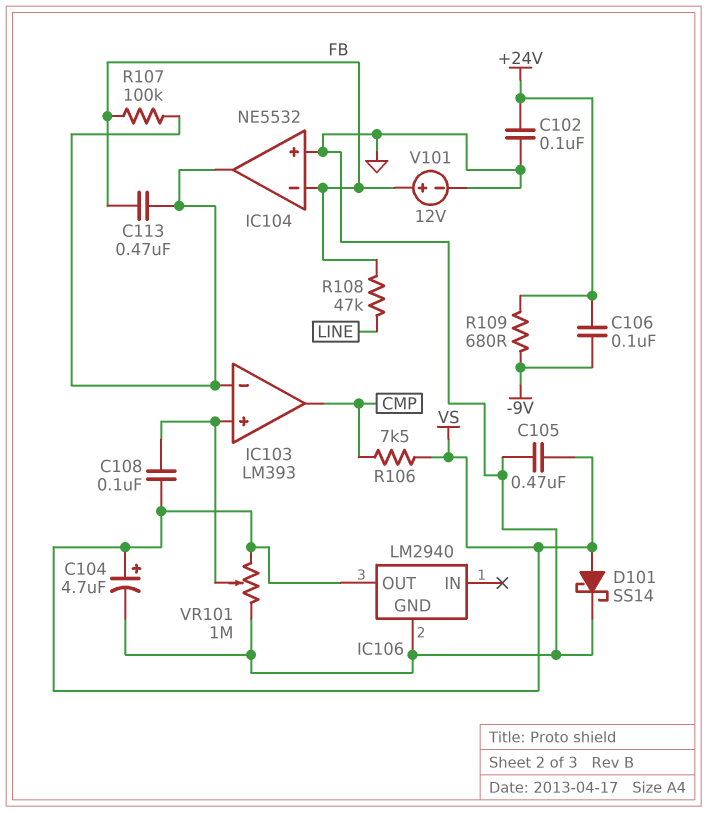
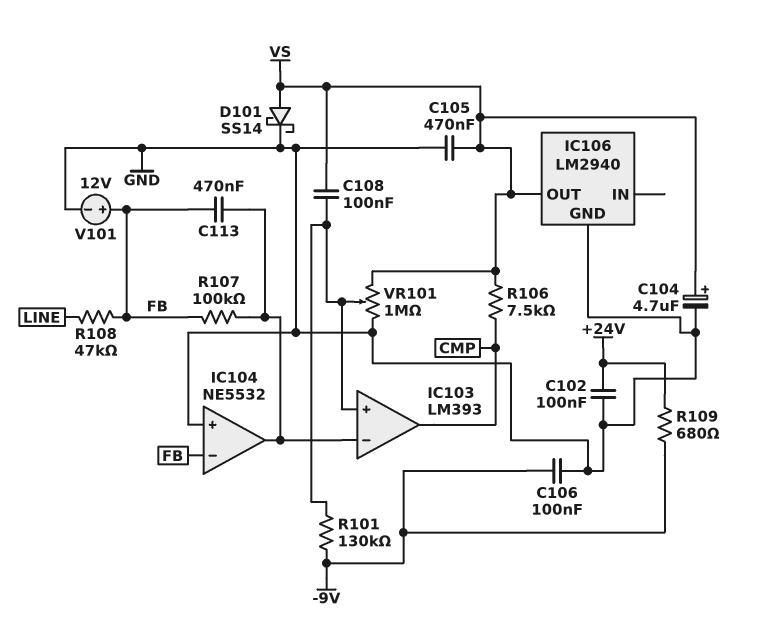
C106: 100nF (+24V, -9V) -> 100nF (-9V, GND)
R101: none -> 130k (-9V, IC103/in+)

